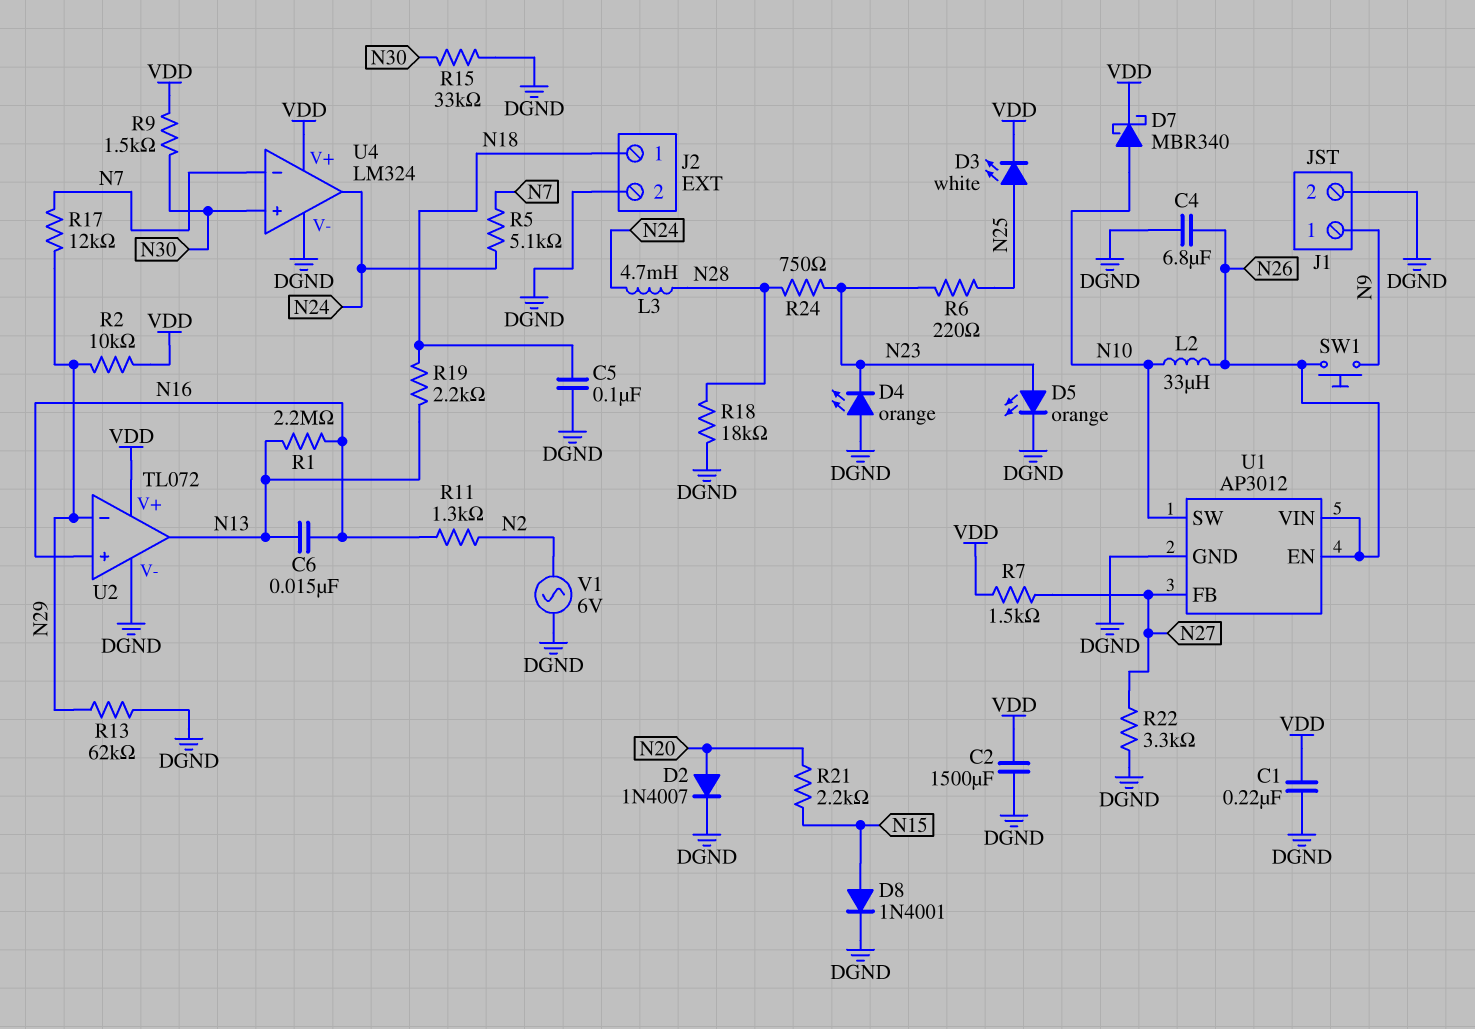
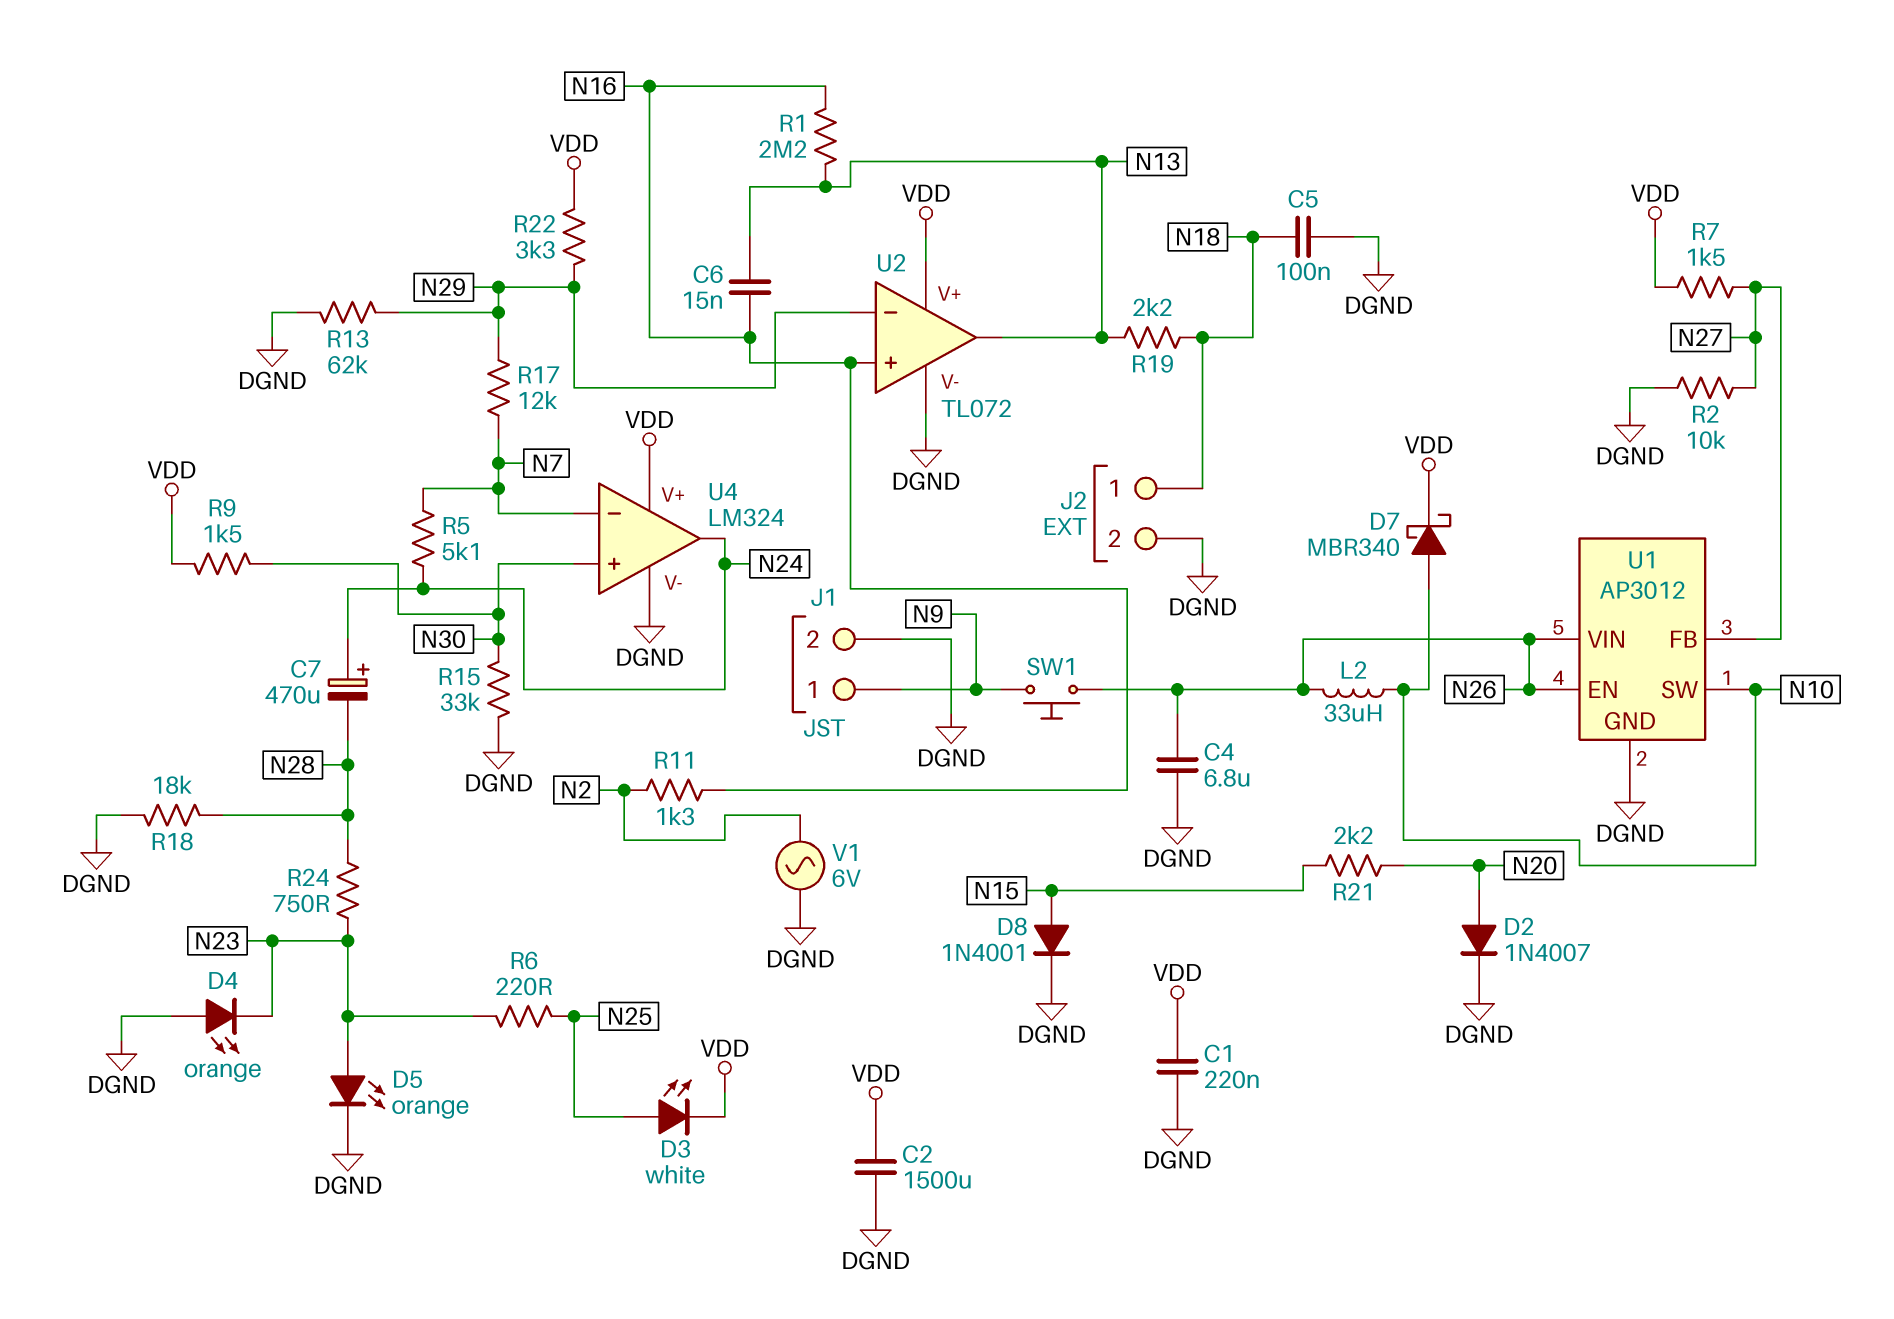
C7: none -> 470uF (plus N24, minus N28)
L3: 4.7mH (N24, N28) -> none
R2: 10k (N29, VDD) -> 10k (DGND, N27)
R22: 3.3k (DGND, N27) -> 3.3k (N29, VDD)

